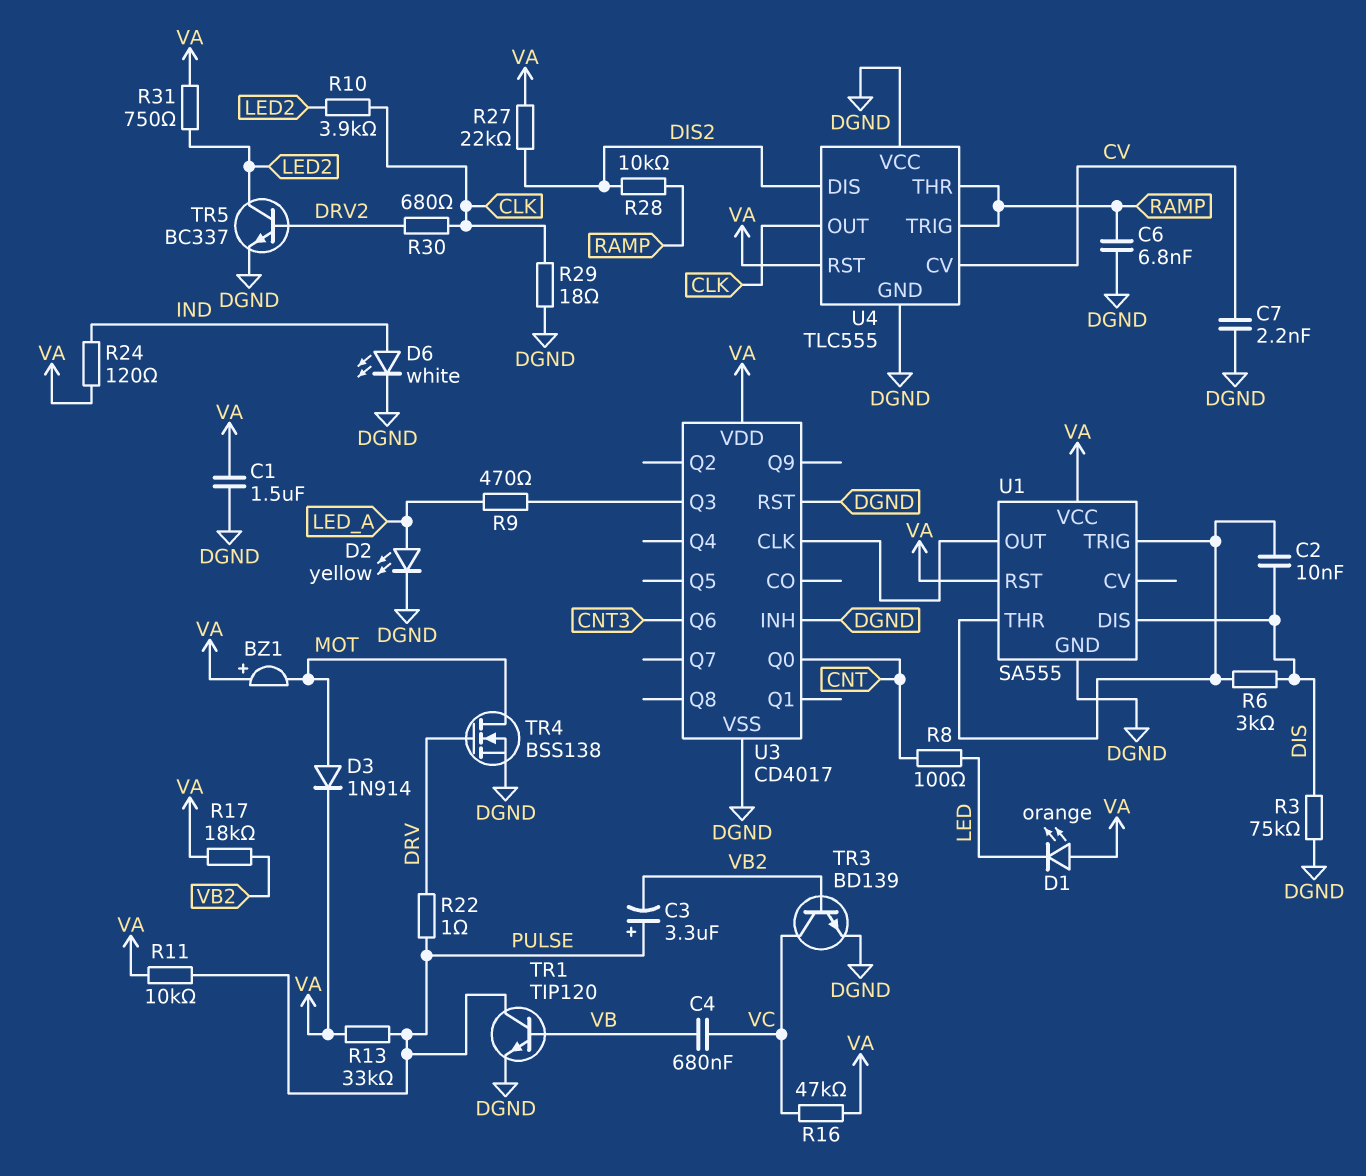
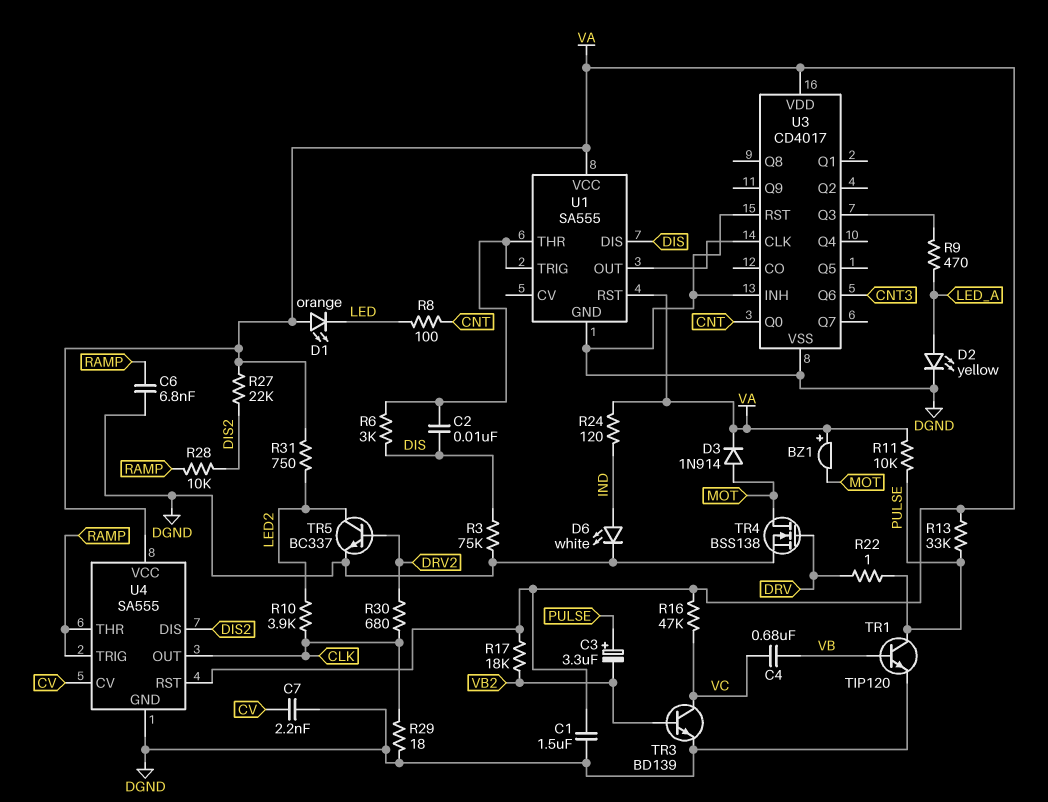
U4: TLC555 -> SA555
U4 pin VCC: DGND -> VA

